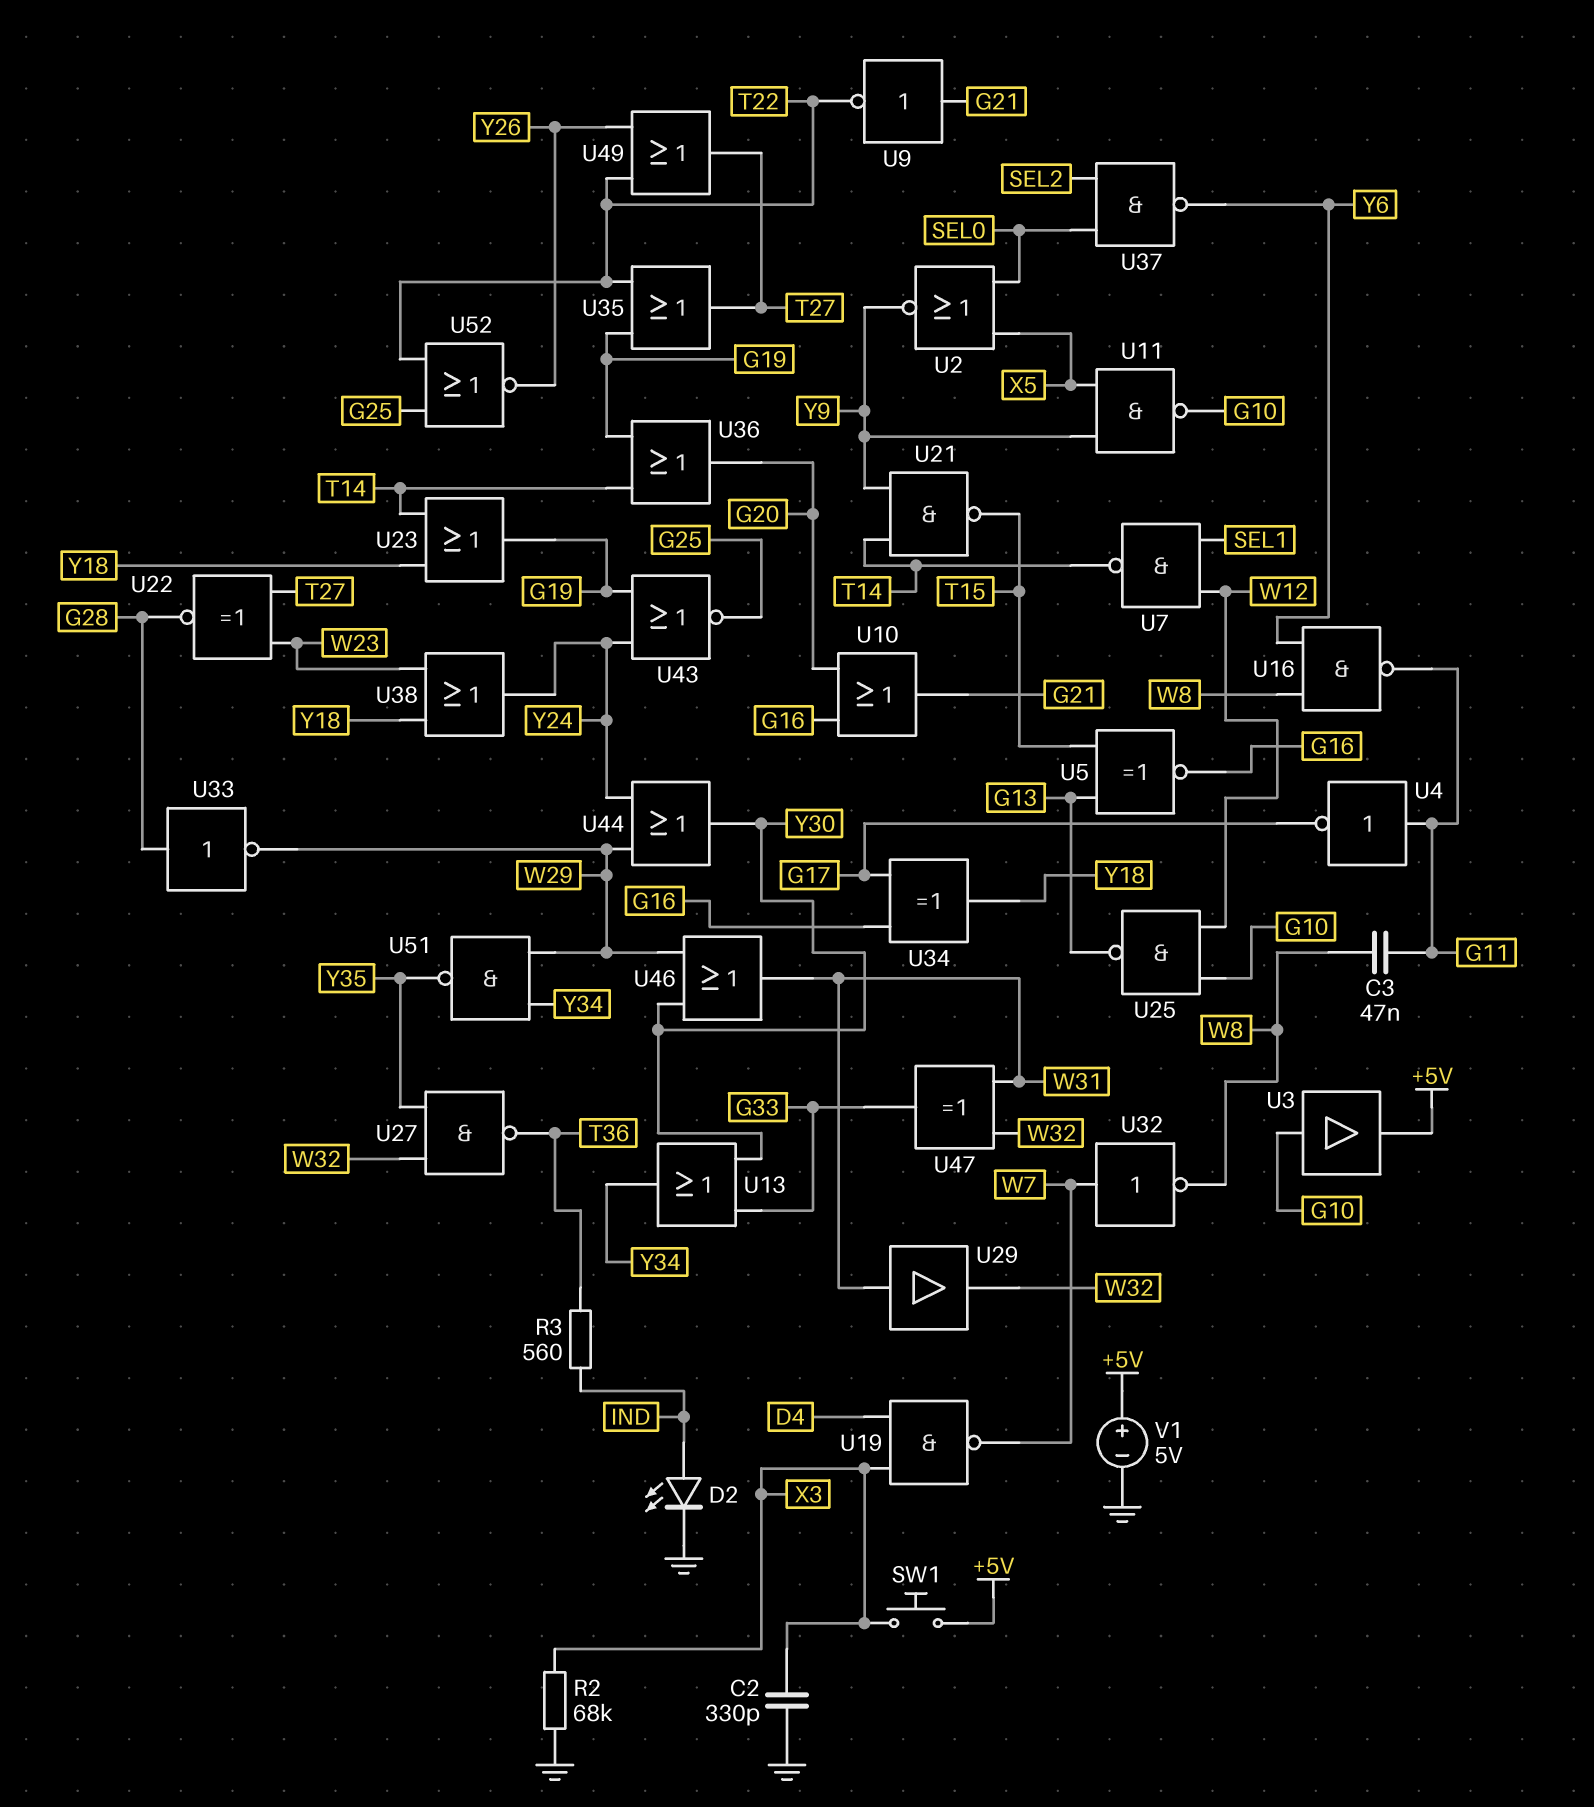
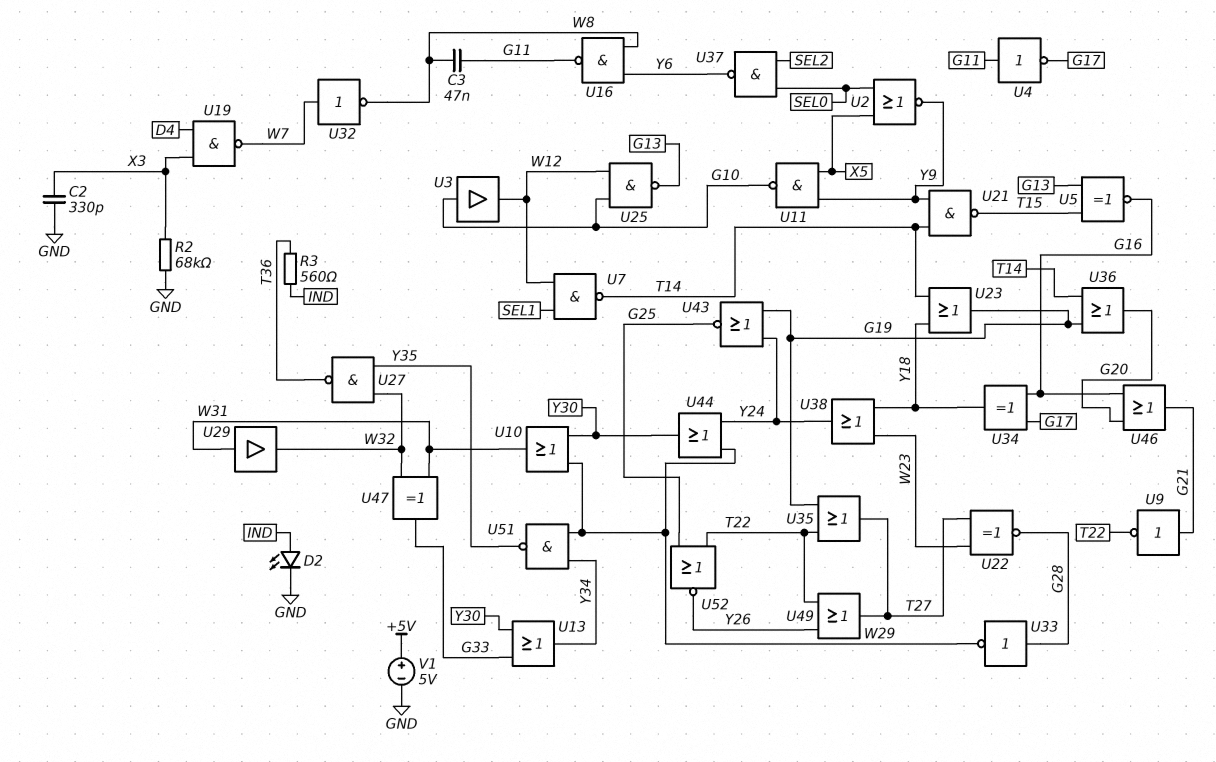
SW1: button (+5V, X3) -> none
U3: buffer (in G10, out +5V) -> buffer (in G10, out W12)
U10: OR (in G16, in G20, out G21) -> OR (in W29, in Y30, out W31)
U46: OR (in W29, in Y30, out W31) -> OR (in G16, in G20, out G21)

